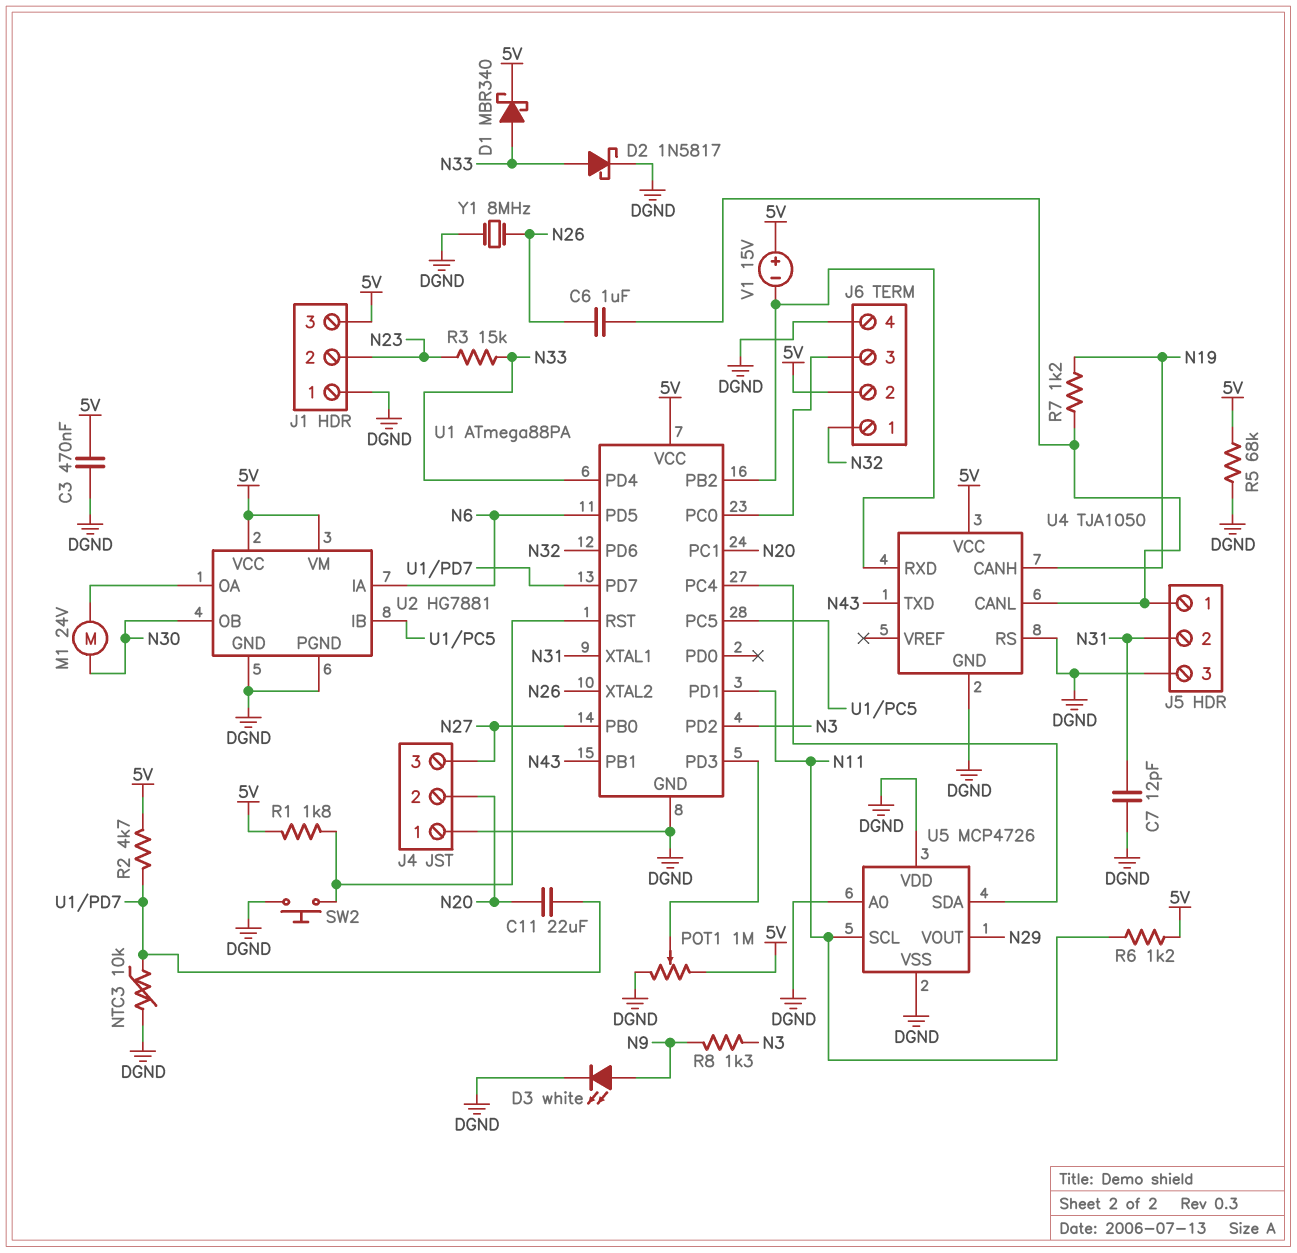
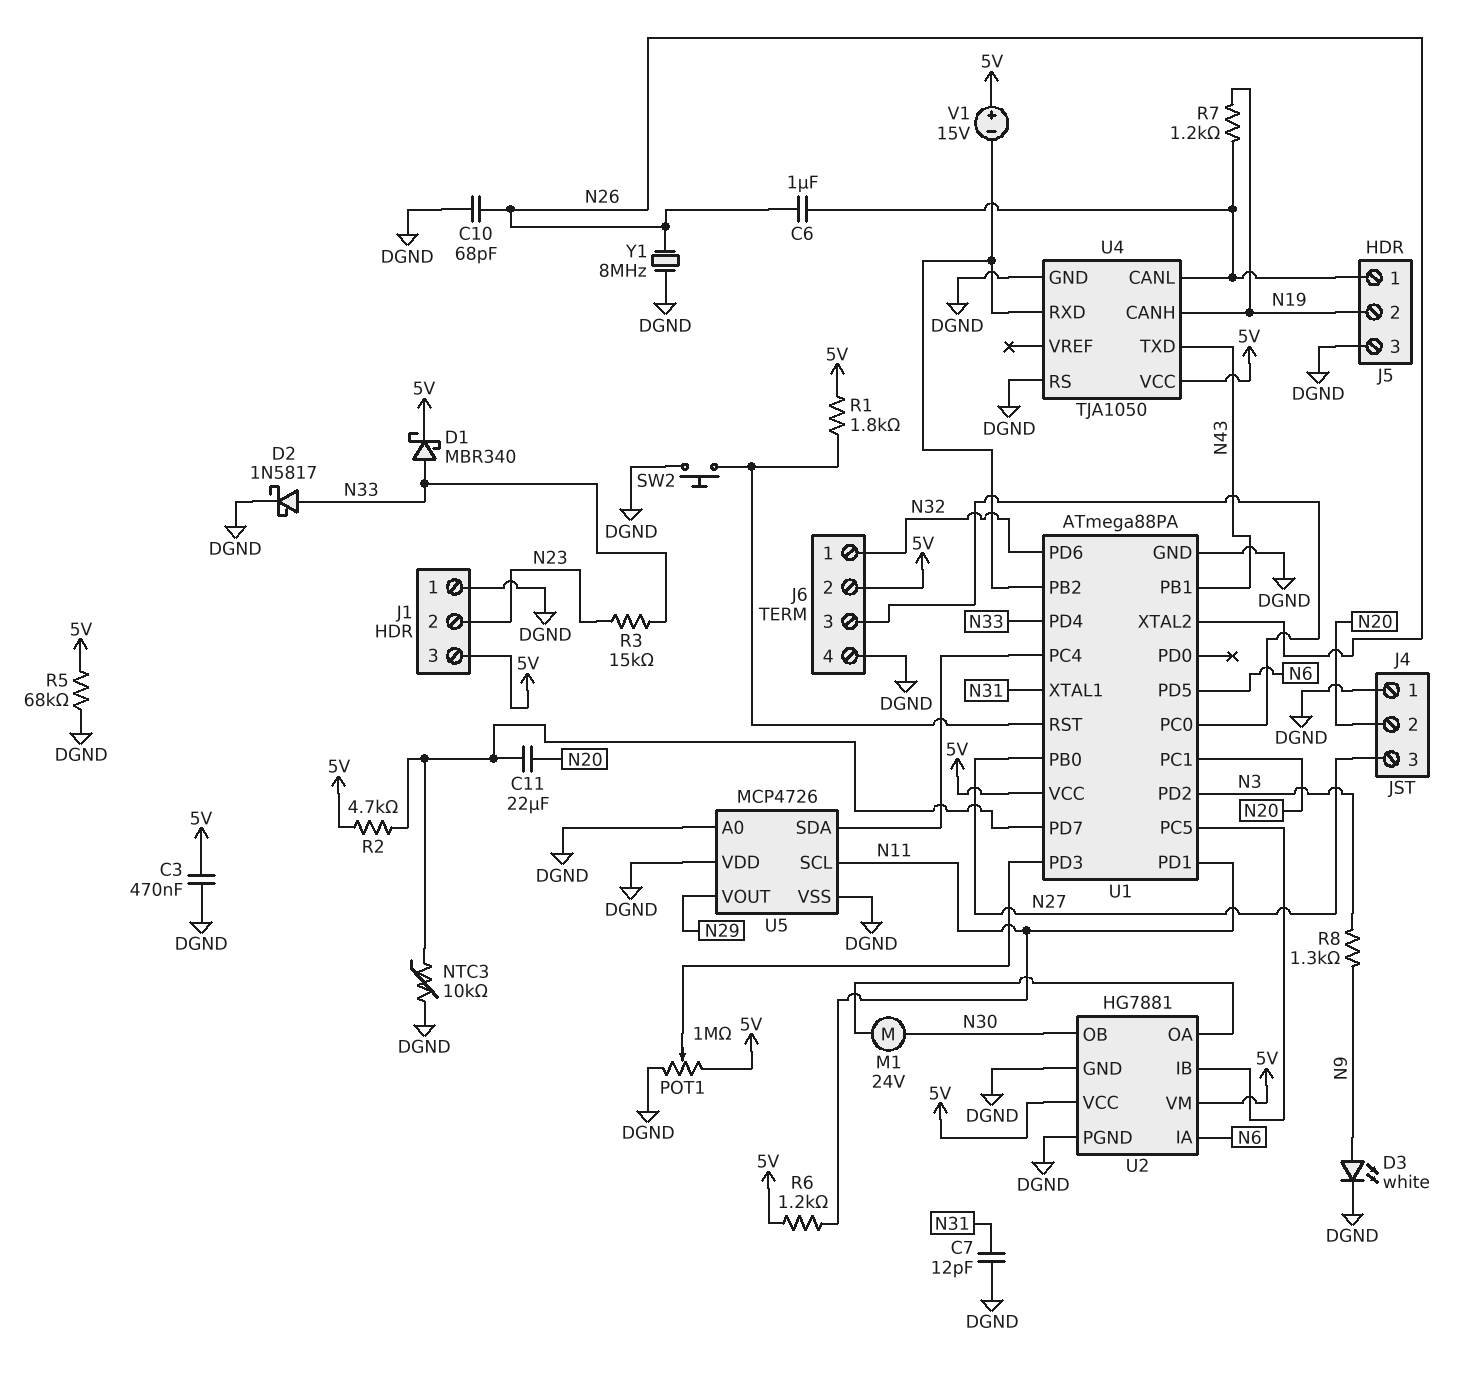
C10: none -> 68pF (DGND, N26)
J5 pin 2: N31 -> N19

